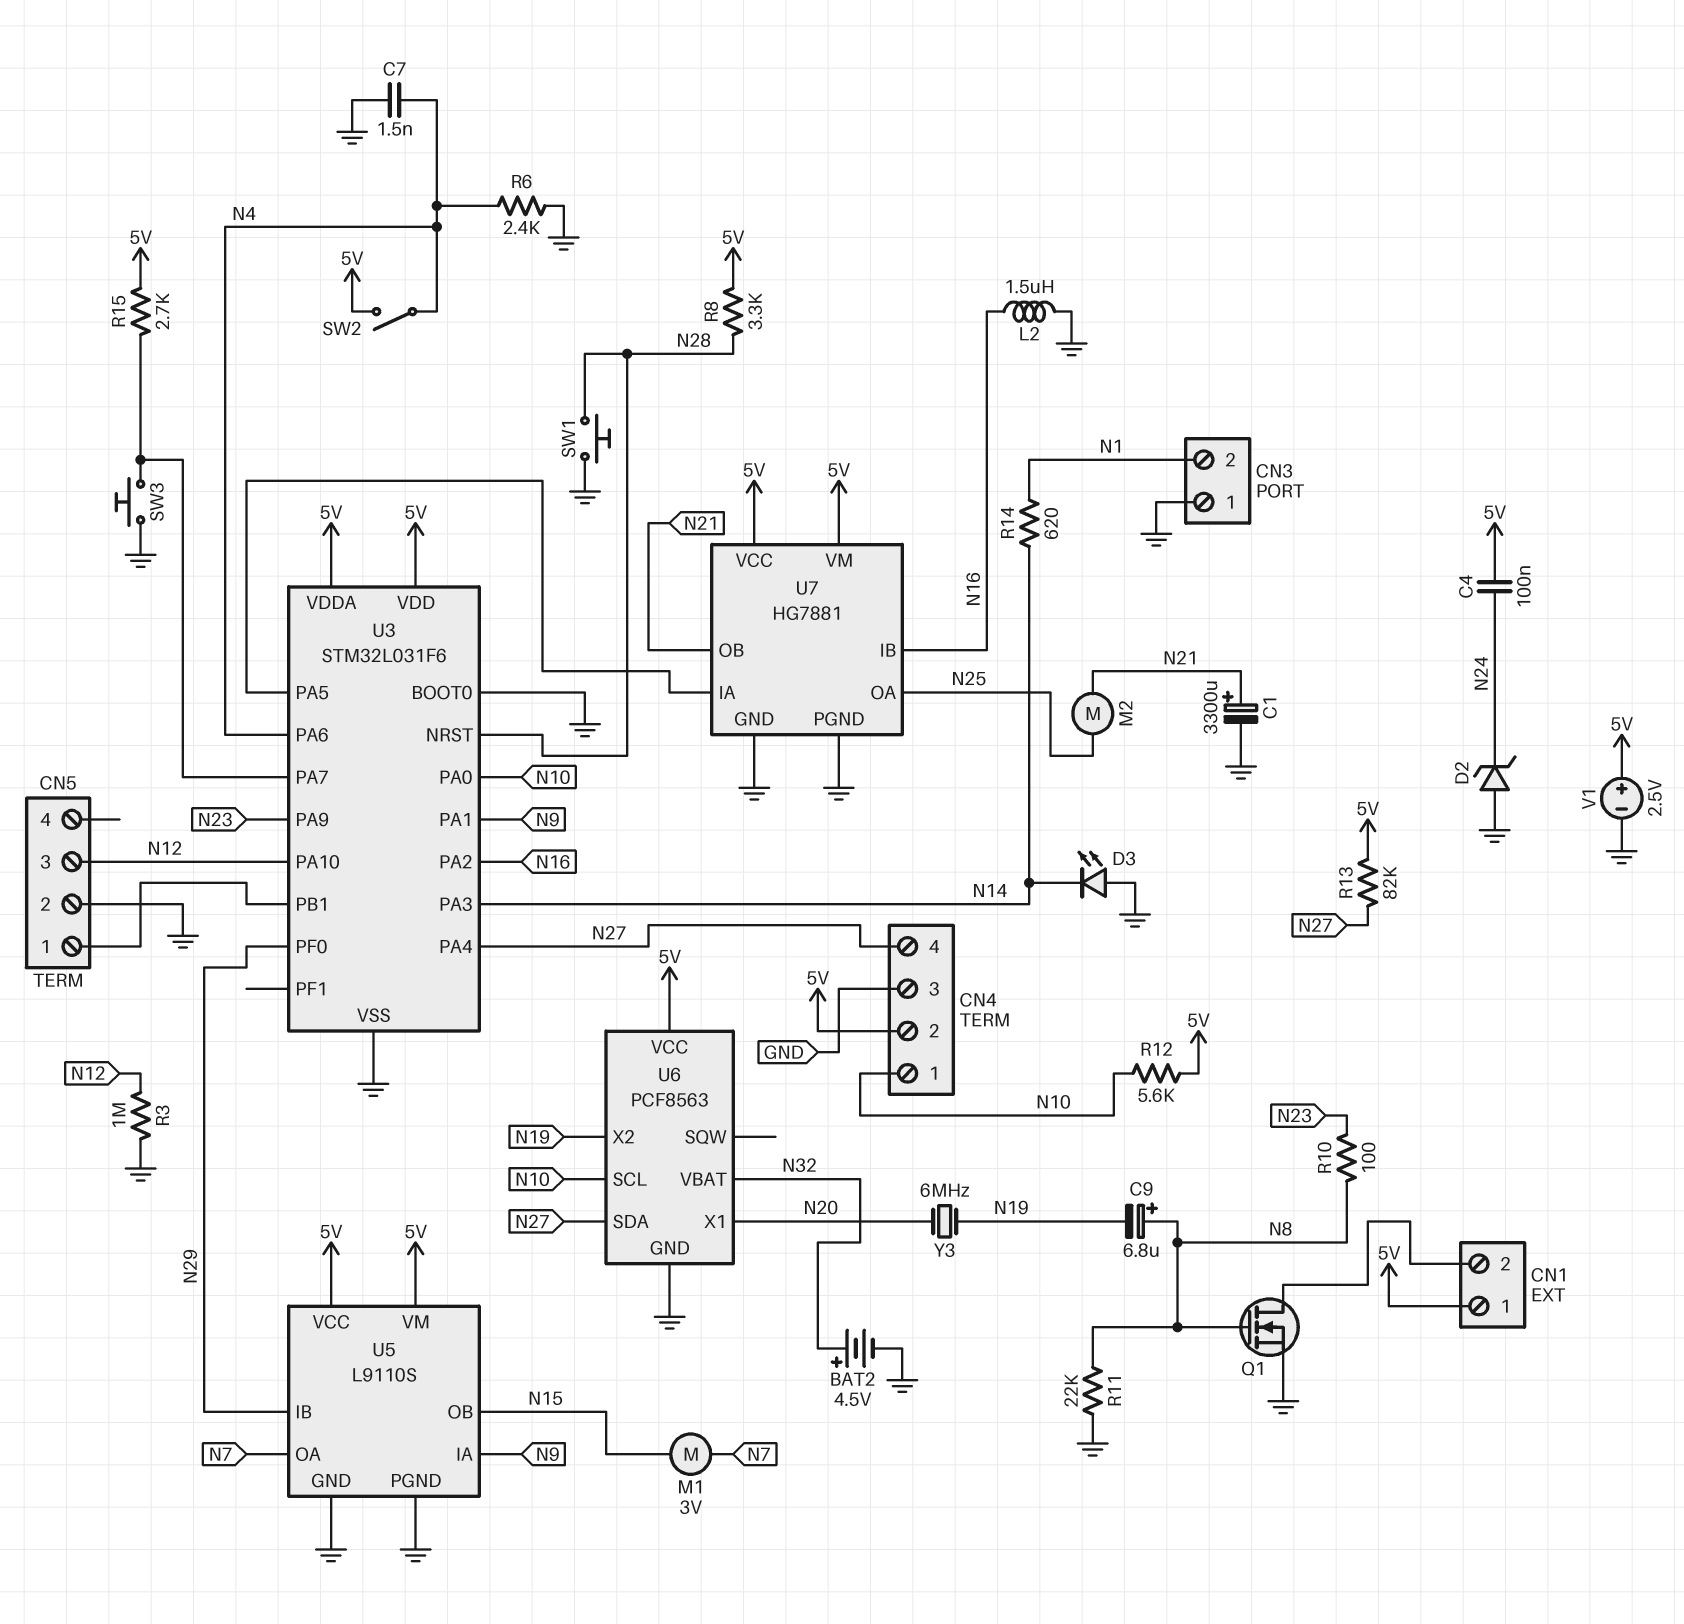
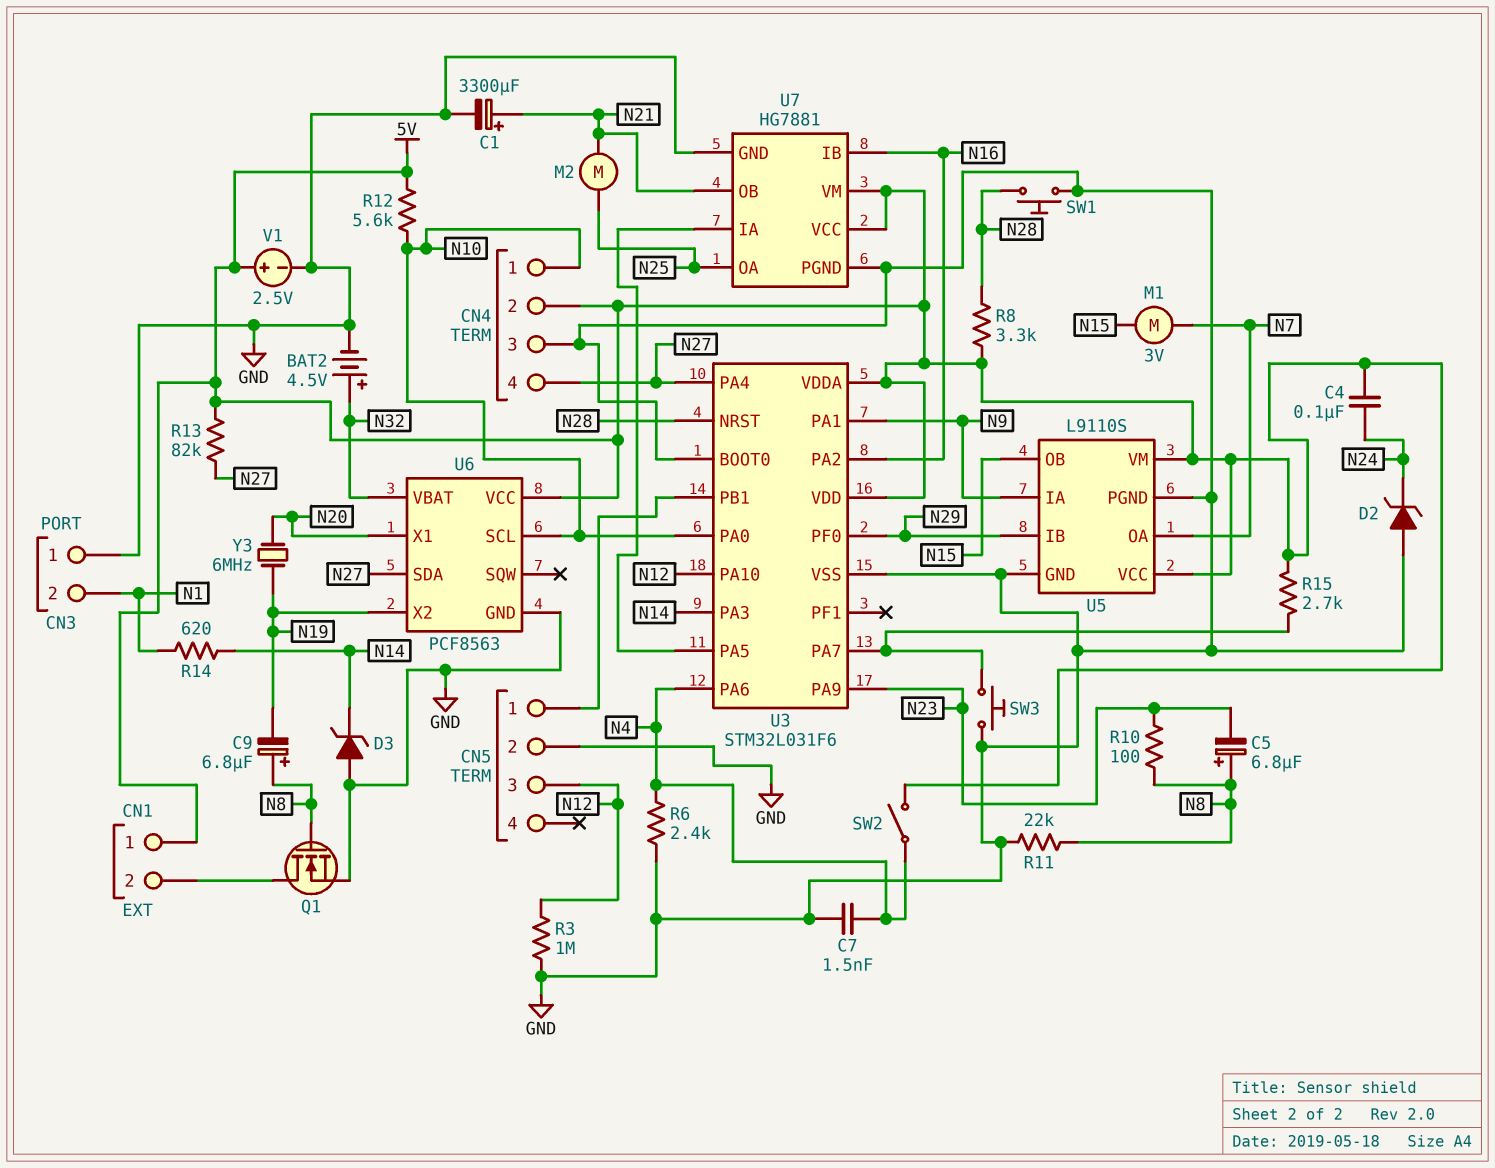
C5: none -> 6.8uF (plus N8, minus N23)
D3: LED (A GND, K N14) -> zener (A GND, K N14)
L2: 1.5uH (GND, N16) -> none

